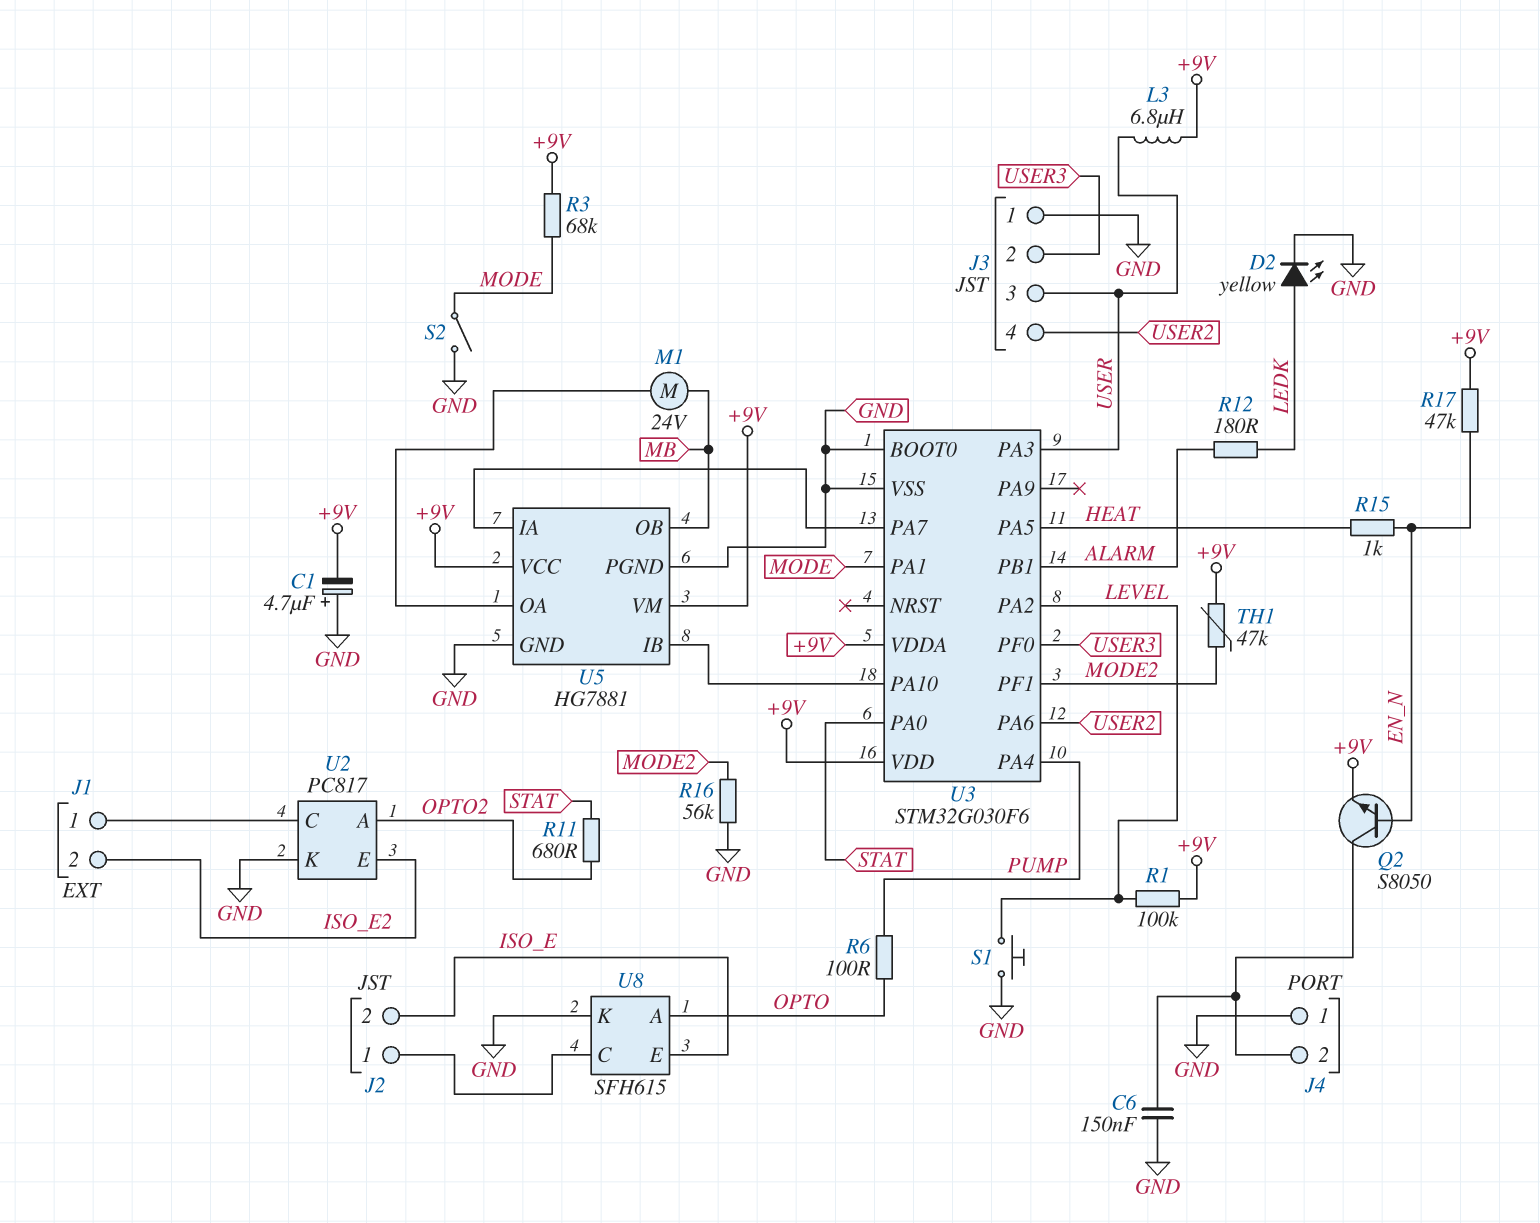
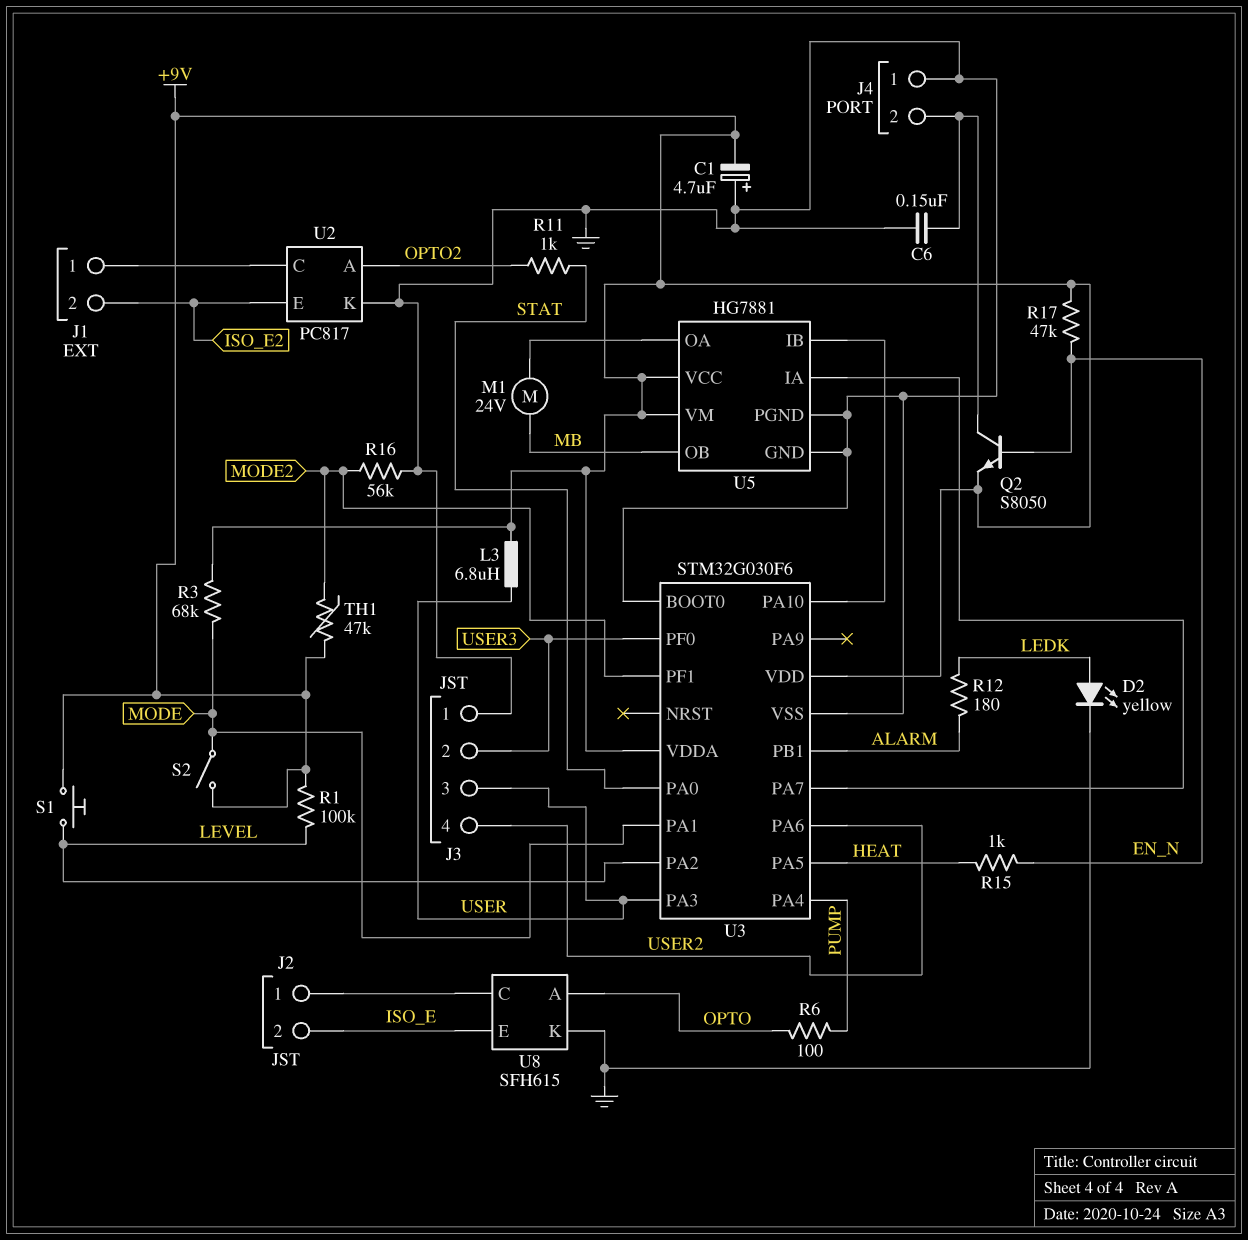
R11: 680 (OPTO2, STAT) -> 1k (OPTO2, STAT)
S1: button (GND, LEVEL) -> button (+9V, LEVEL)
S2: switch (GND, MODE) -> switch (+9V, MODE)

